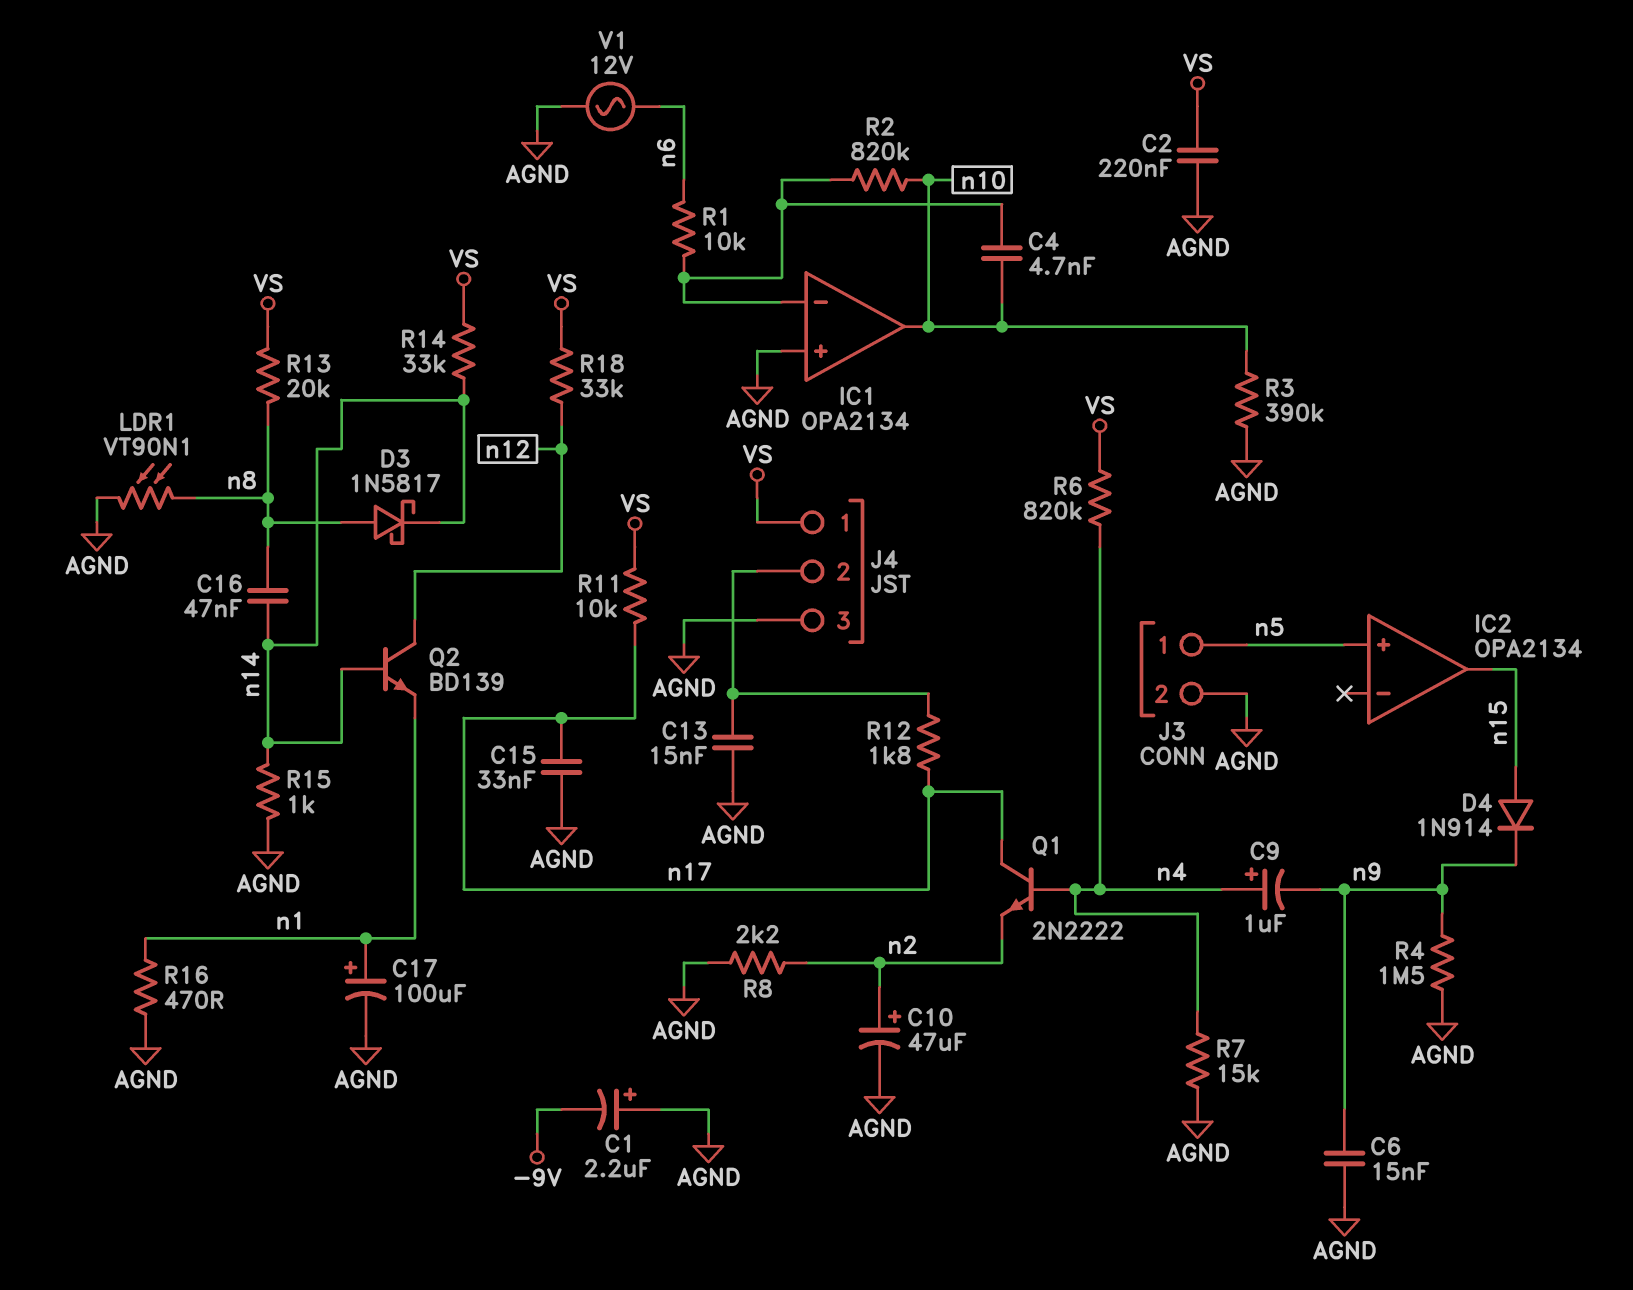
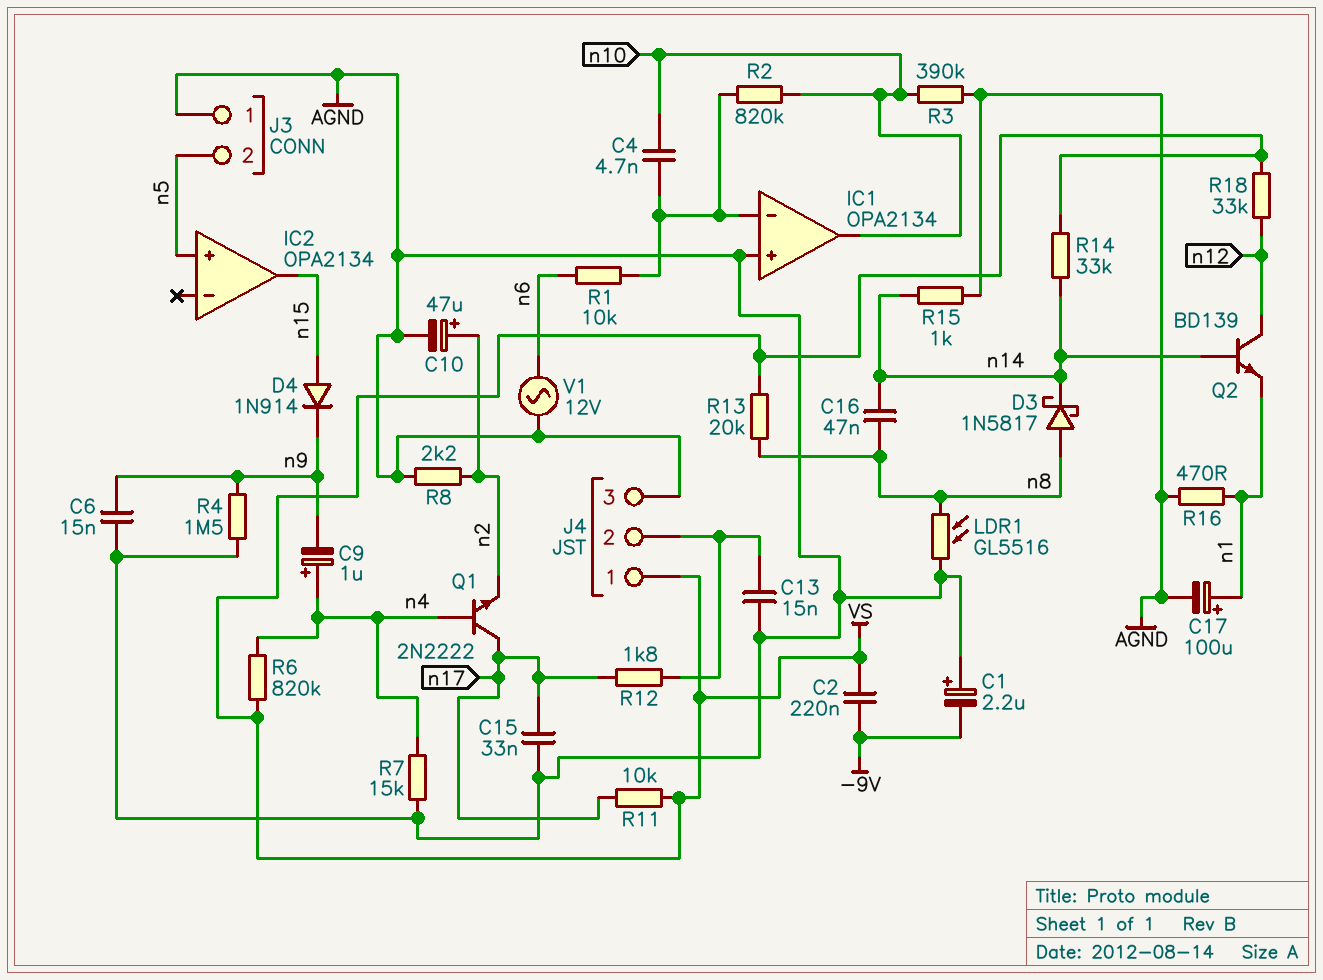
C2: 220nF (AGND, VS) -> 220nF (-9V, VS)
J3 pin 1: n5 -> AGND
J3 pin 2: AGND -> n5
LDR1: VT90N1 (AGND, n8) -> GL5516 (AGND, n8)

